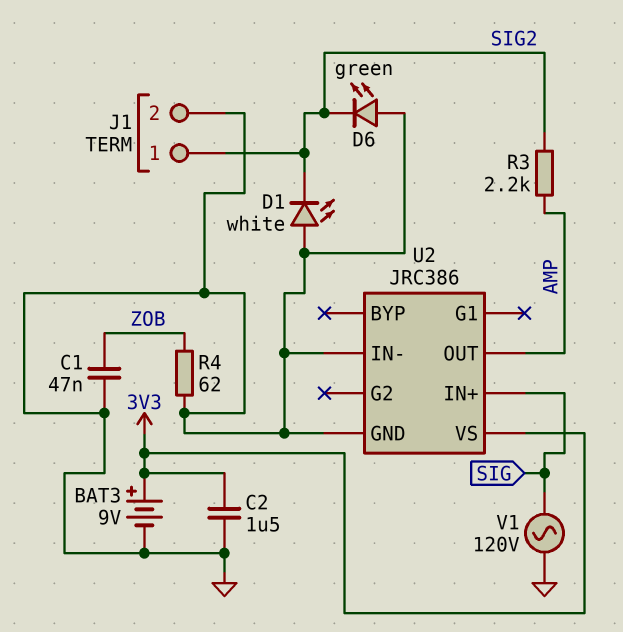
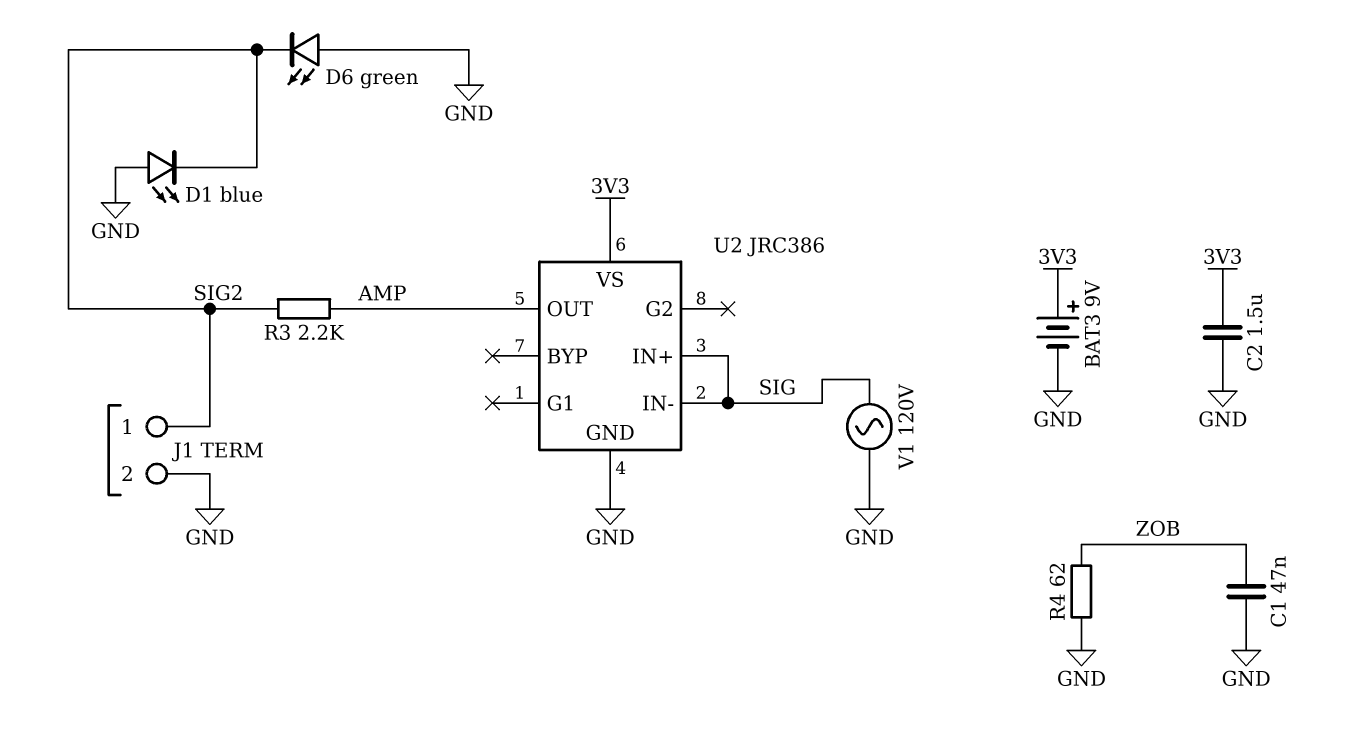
D1: LED white (A GND, K SIG2) -> LED blue (A GND, K SIG2)
U2 pin IN-: GND -> SIG

